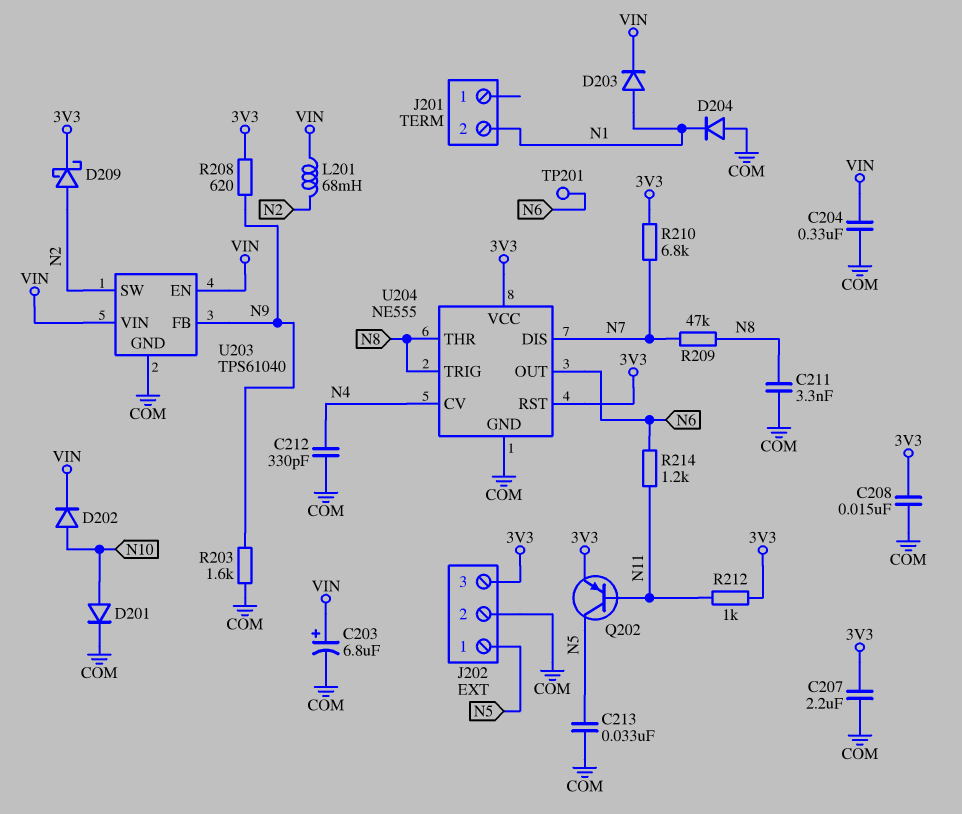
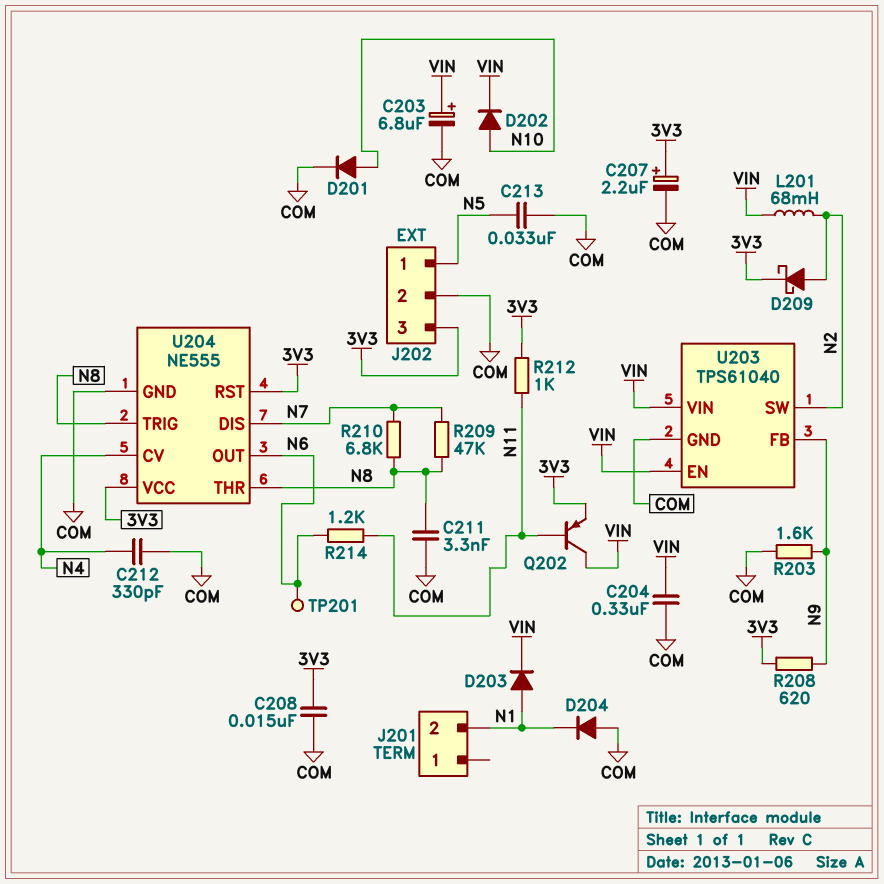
C207: 2.2uF (3V3, COM) -> 2.2uF (plus 3V3, minus COM)
Q202: PNP (B N11, C N5, E 3V3) -> PNP (B N11, C VIN, E 3V3)
R210: 6.8k (3V3, N7) -> 6.8k (N7, N8)

